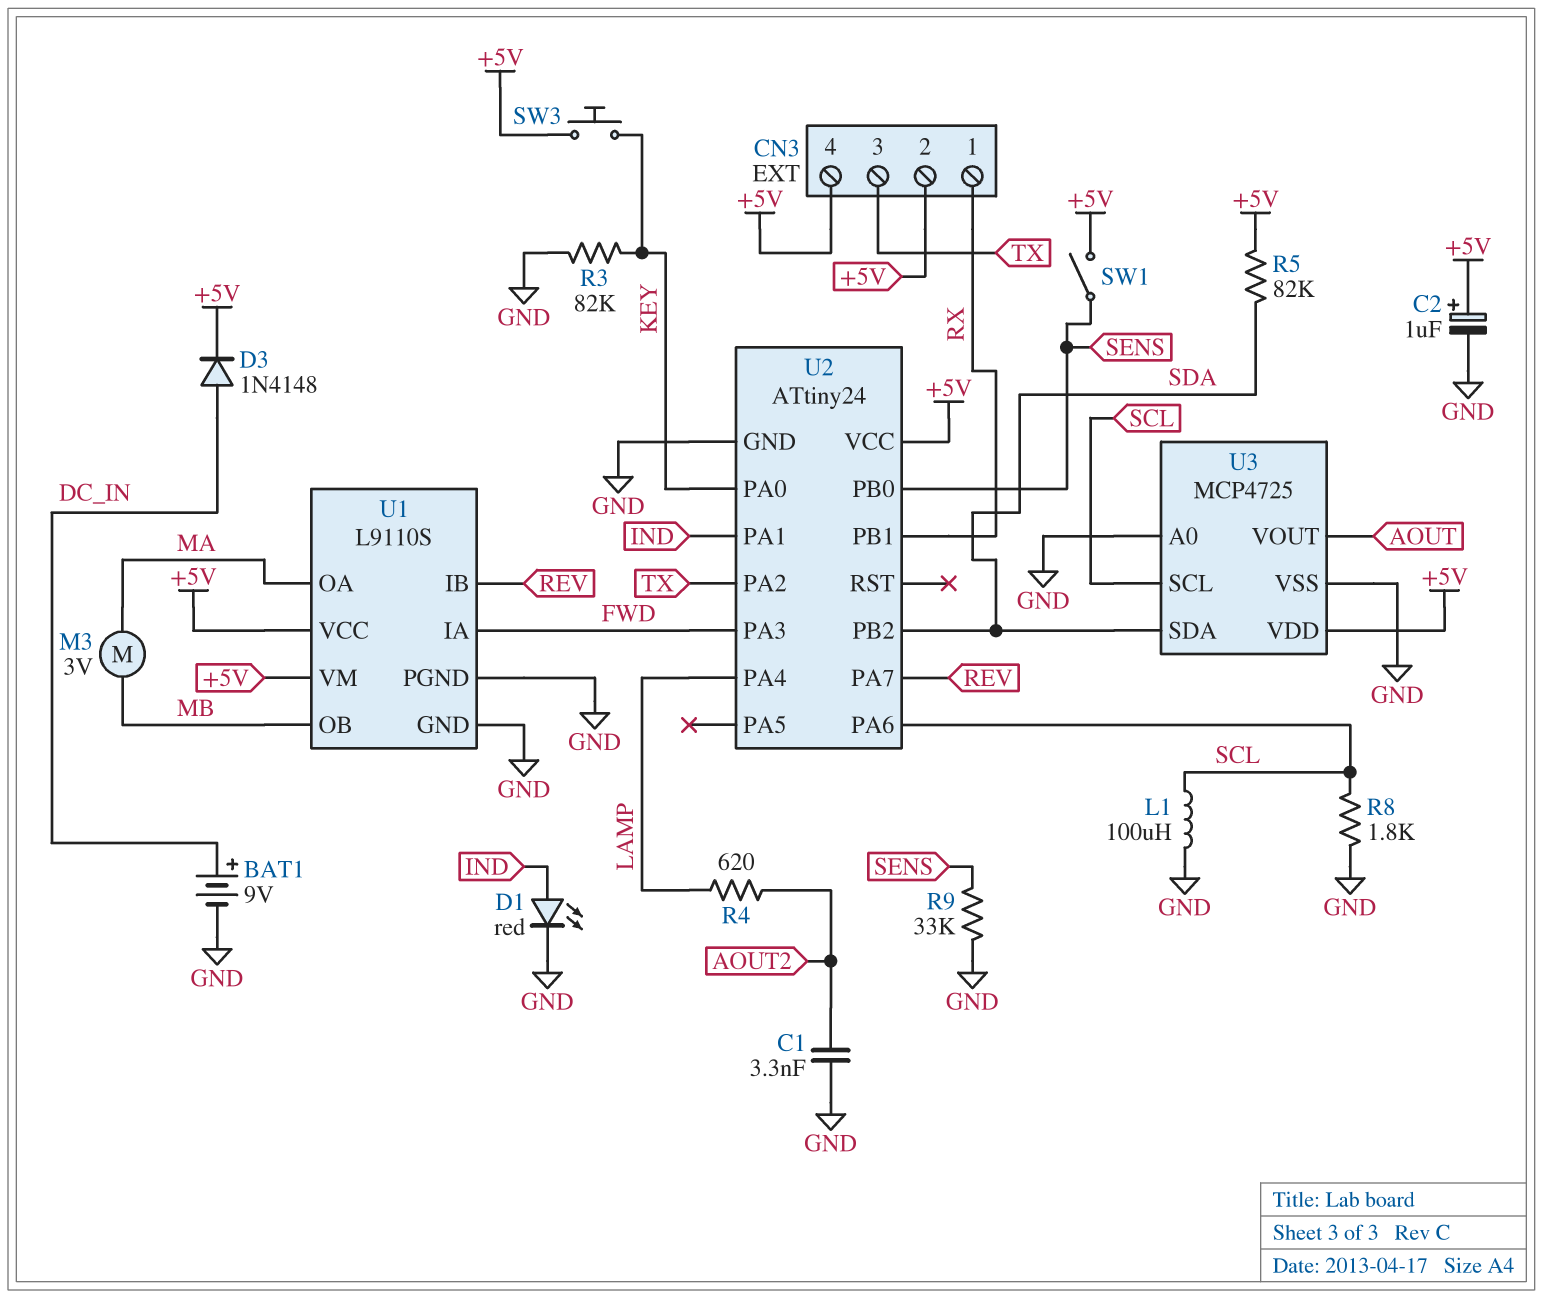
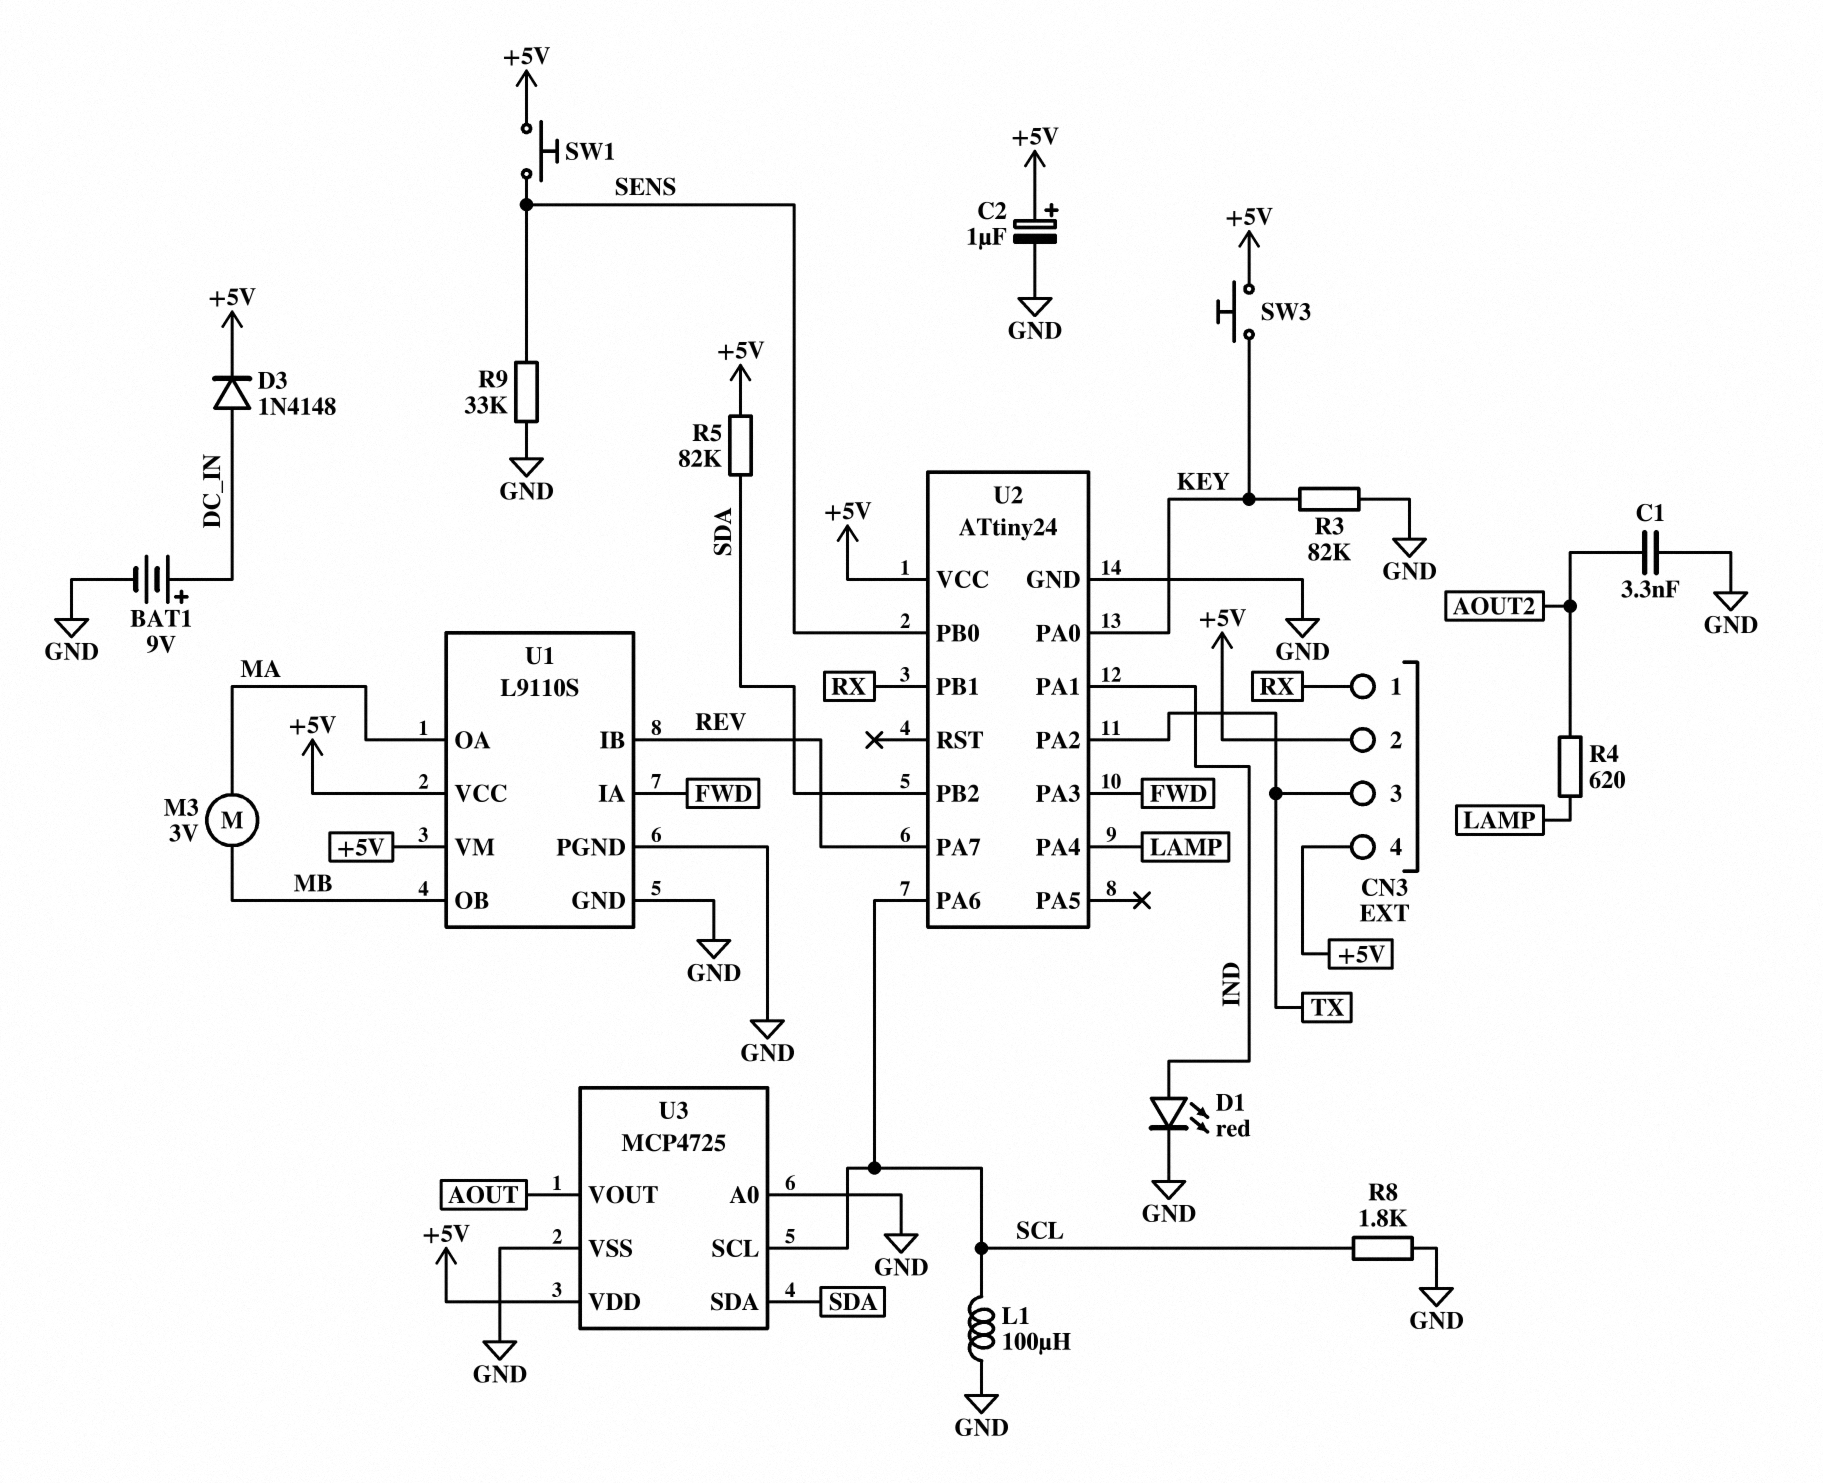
SW1: switch (+5V, SENS) -> button (+5V, SENS)

